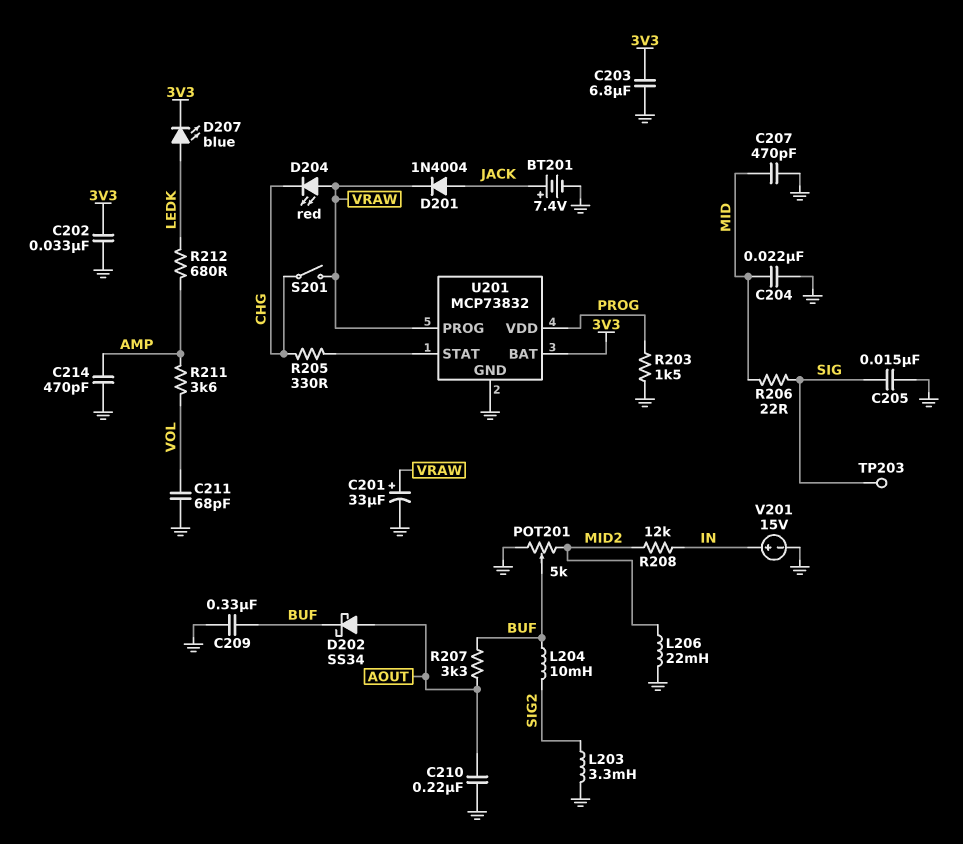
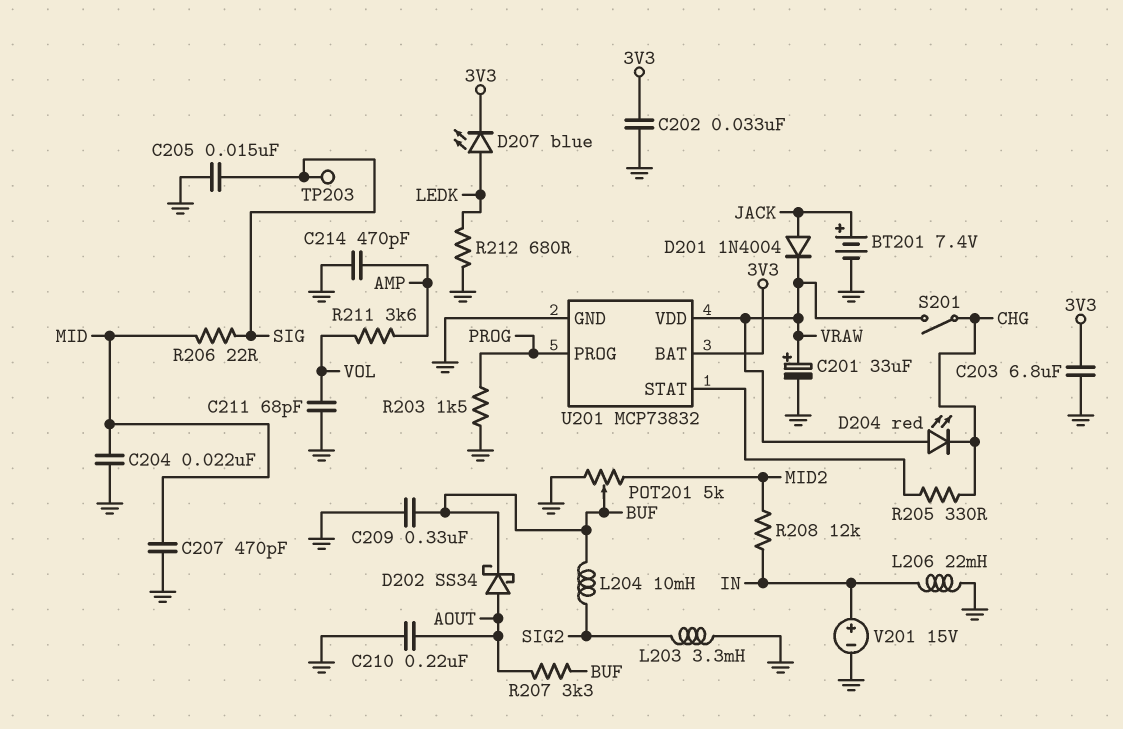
L206: 22mH (GND, MID2) -> 22mH (GND, IN)
R212: 680 (AMP, LEDK) -> 680 (GND, LEDK)
U201 pin PROG: VRAW -> PROG
U201 pin VDD: PROG -> VRAW

